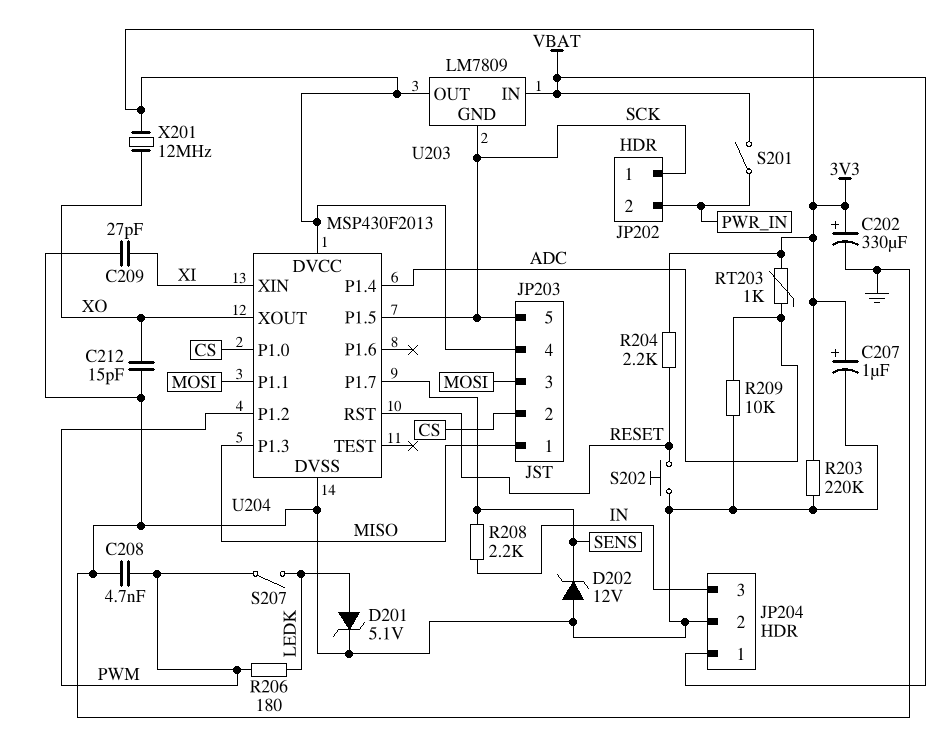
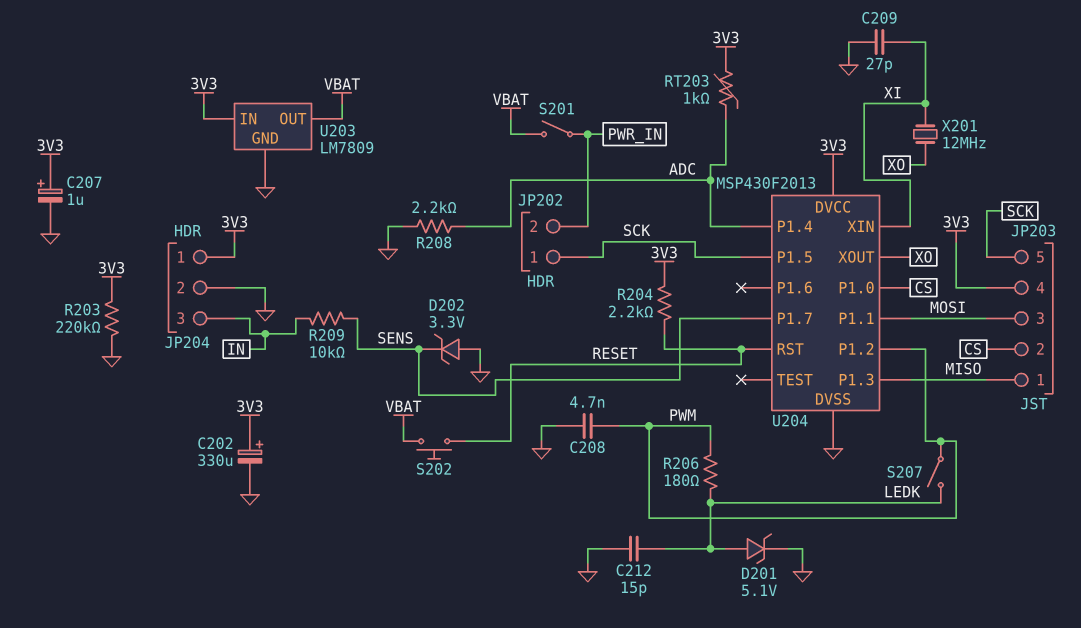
C212: 15pF (GND, XO) -> 15pF (GND, LEDK)
D202: zener 12V (A GND, K SENS) -> zener 3.3V (A GND, K SENS)
JP204 pin 1: VBAT -> 3V3
R208: 2.2k (IN, SENS) -> 2.2k (ADC, GND)
R209: 10k (ADC, GND) -> 10k (IN, SENS)
S202: button (GND, RESET) -> button (RESET, VBAT)
U203 pin GND: SCK -> GND
U203 pin IN: VBAT -> 3V3
U203 pin OUT: 3V3 -> VBAT
X201: 12MHz (3V3, XO) -> 12MHz (XI, XO)

